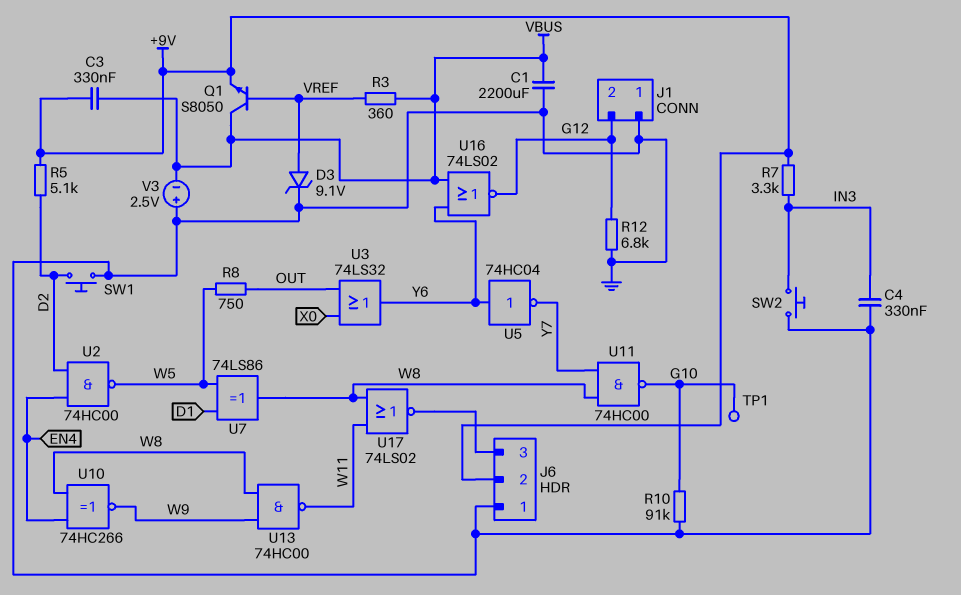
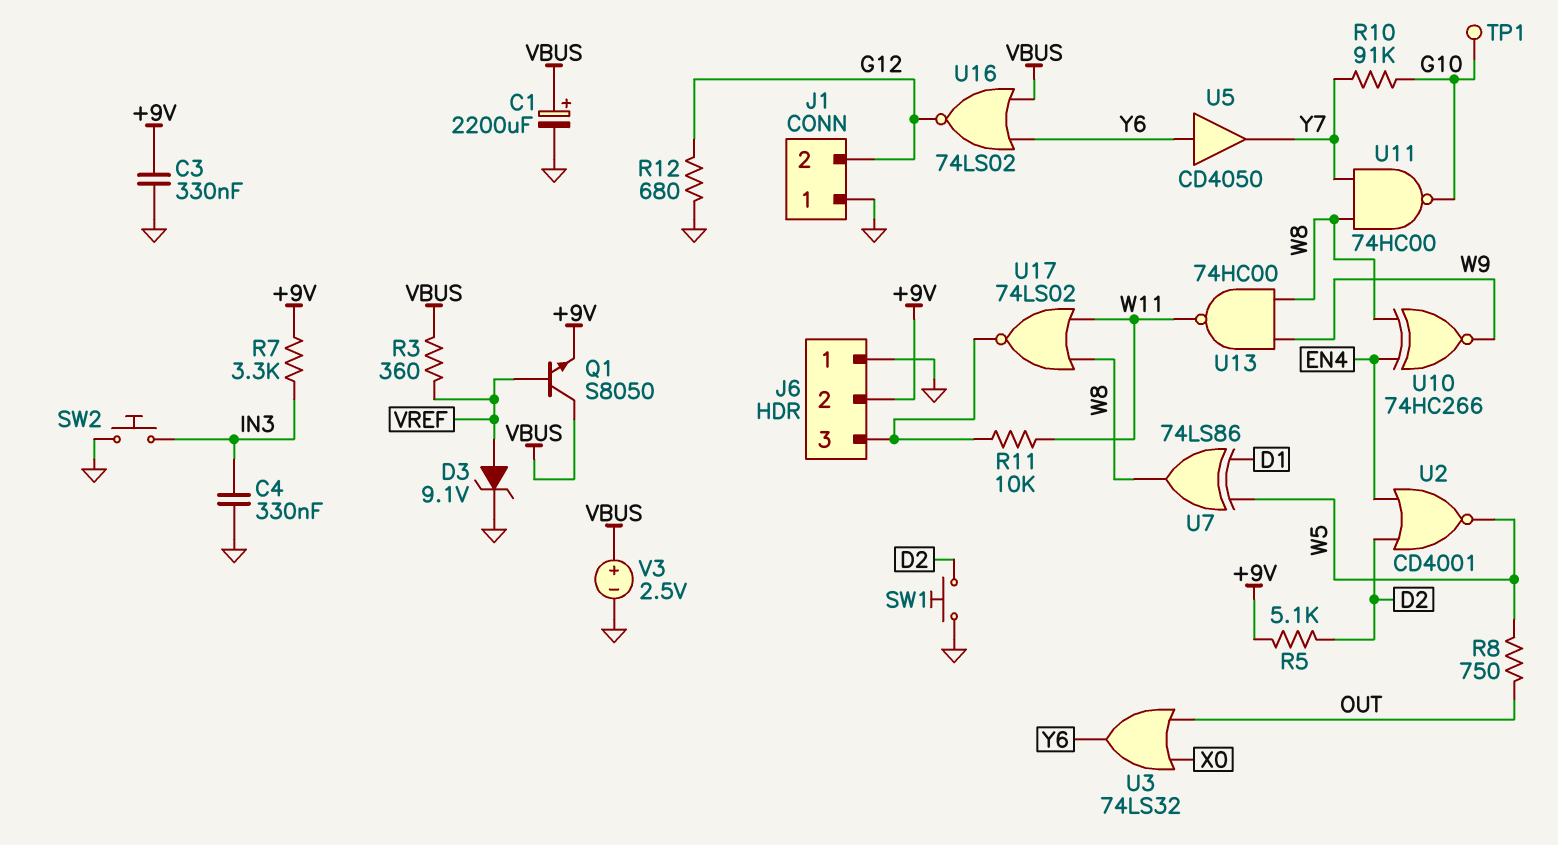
C1: 2200uF (GND, VBUS) -> 2200uF (plus VBUS, minus GND)
C3: 330nF (+9V, VBUS) -> 330nF (+9V, GND)
R10: 91k (G10, GND) -> 91k (G10, Y7)
R11: none -> 10k (J6/3, W11)
R12: 6.8k (G12, GND) -> 680 (G12, GND)
U2: NAND 74HC00 (in D2, in EN4, out W5) -> NOR CD4001 (in D2, in EN4, out W5)
U5: NOT 74HC04 (in Y6, out Y7) -> buffer CD4050 (in Y6, out Y7)
V3: 2.5V (plus GND, minus VBUS) -> 2.5V (plus VBUS, minus GND)

